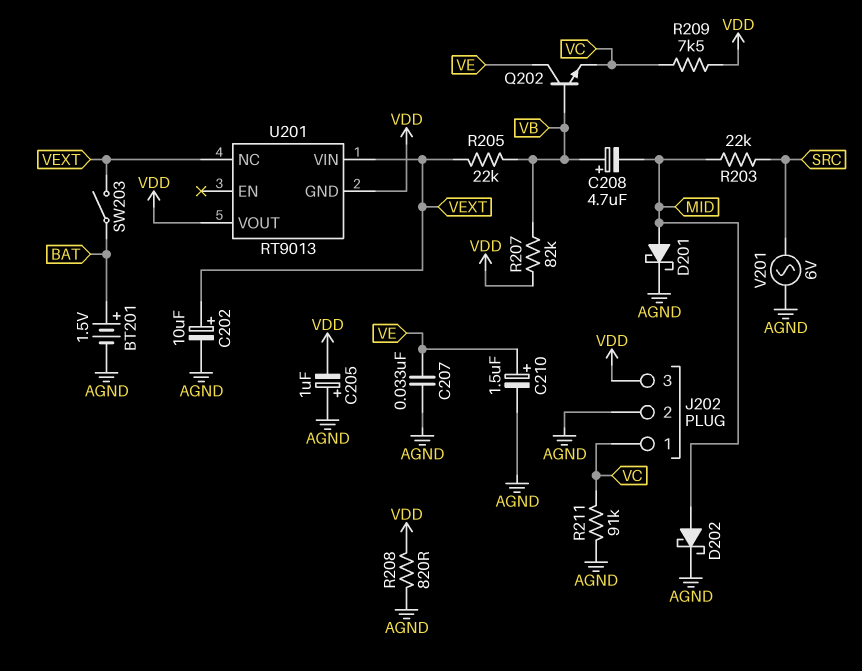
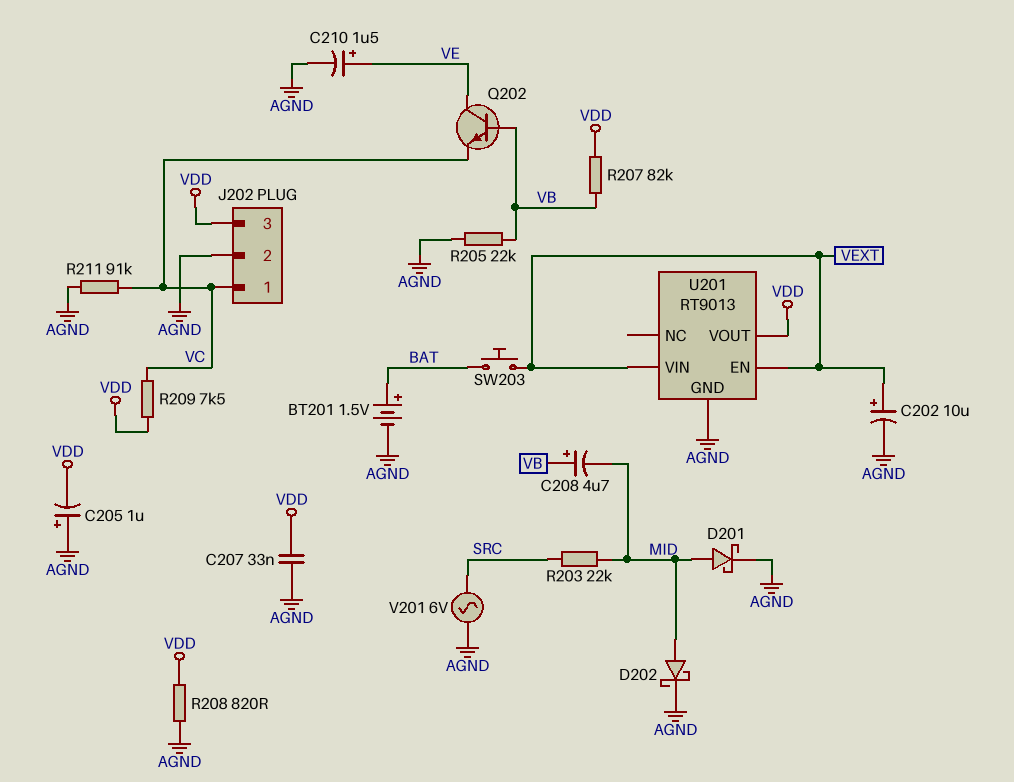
C207: 33nF (AGND, VE) -> 33nF (AGND, VDD)
R205: 22k (VB, VEXT) -> 22k (AGND, VB)
SW203: switch (BAT, VEXT) -> button (BAT, VEXT)
U201 pin EN: none -> VEXT
U201 pin GND: VDD -> AGND
U201 pin NC: VEXT -> none

